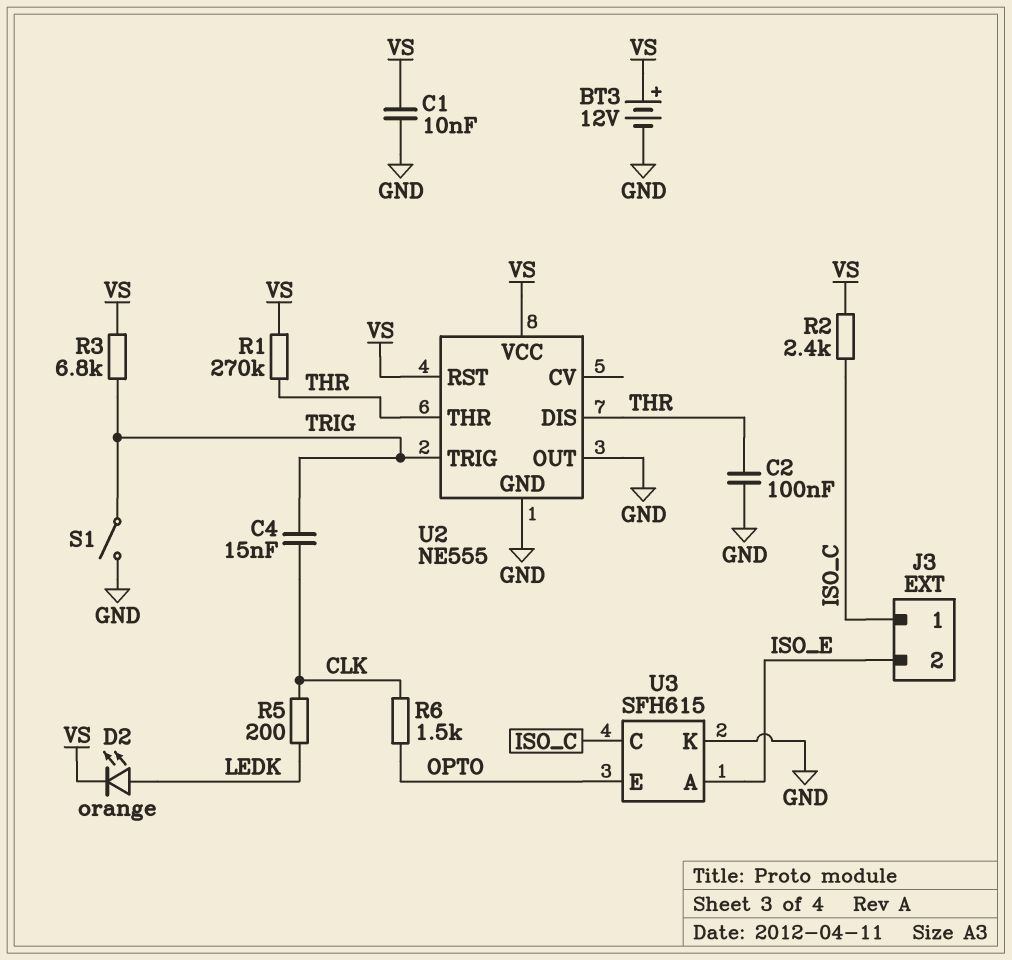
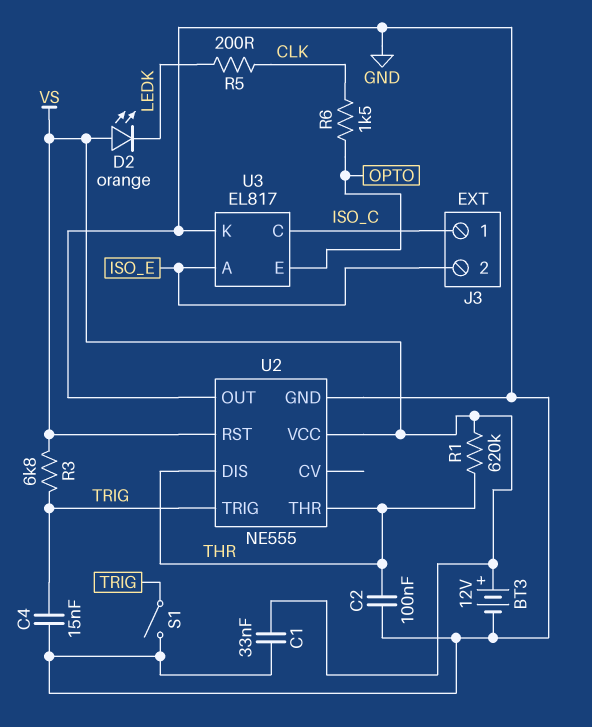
C1: 10nF (GND, VS) -> 33nF (GND, VS)
C4: 15nF (CLK, TRIG) -> 15nF (GND, TRIG)
D2: LED orange (A LEDK, K VS) -> LED orange (A VS, K LEDK)
R1: 270k (THR, VS) -> 620k (THR, VS)
R2: 2.4k (ISO_C, VS) -> none
U3: SFH615 -> EL817

